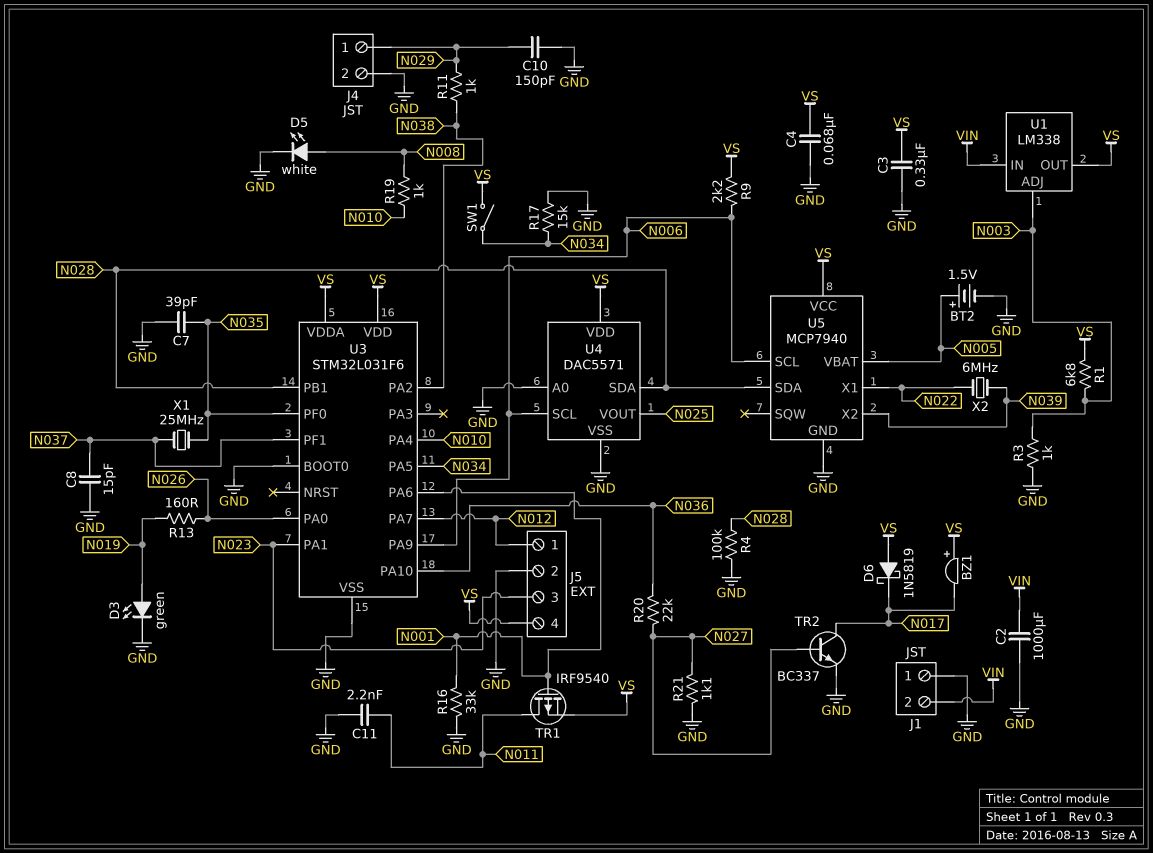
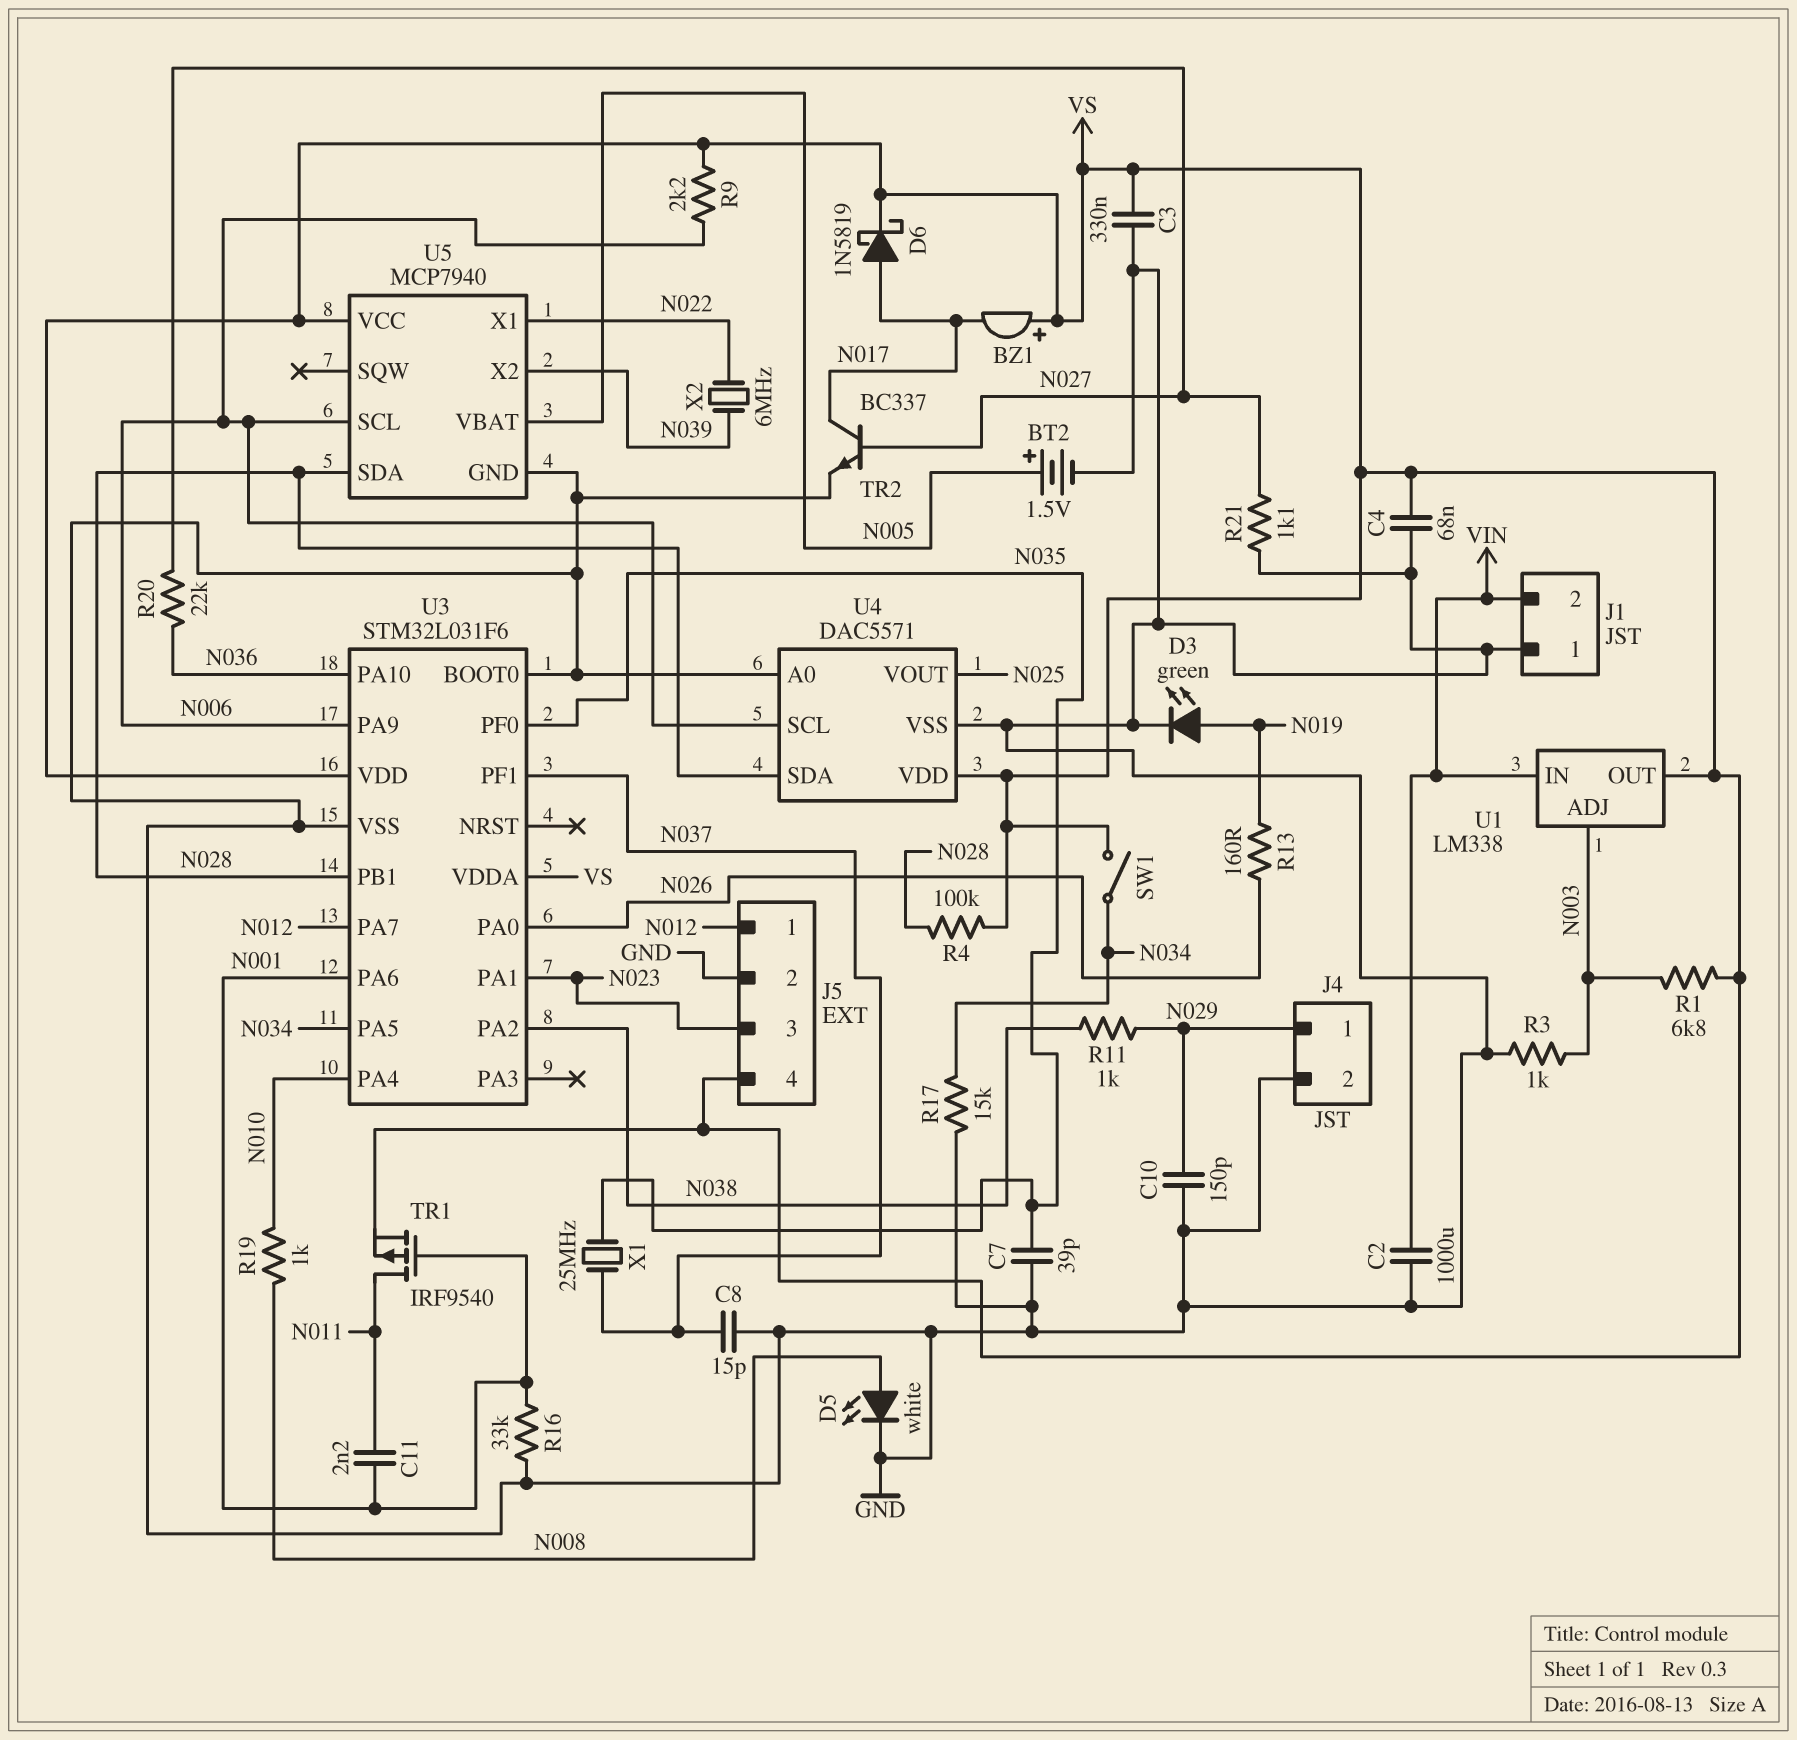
C11: 2.2nF (GND, N011) -> 2.2nF (N001, N011)
D6: schottky 1N5819 (A VS, K N017) -> schottky 1N5819 (A N017, K VS)
R4: 100k (GND, N028) -> 100k (N028, VS)

